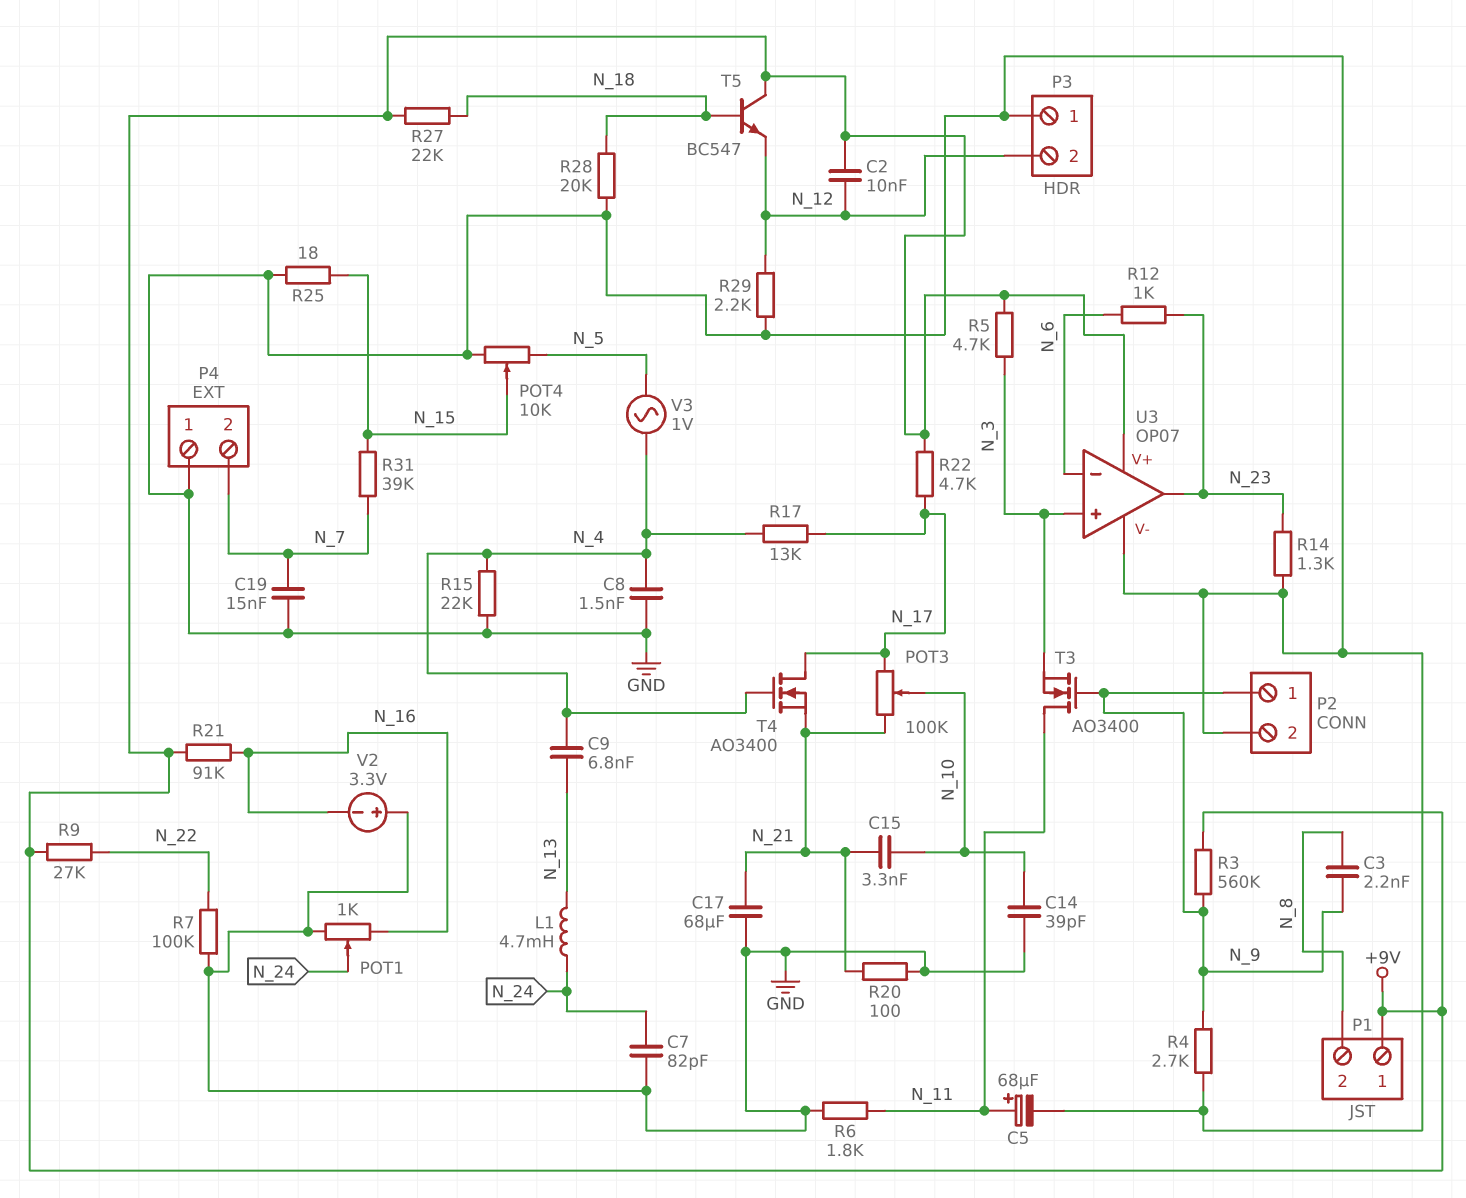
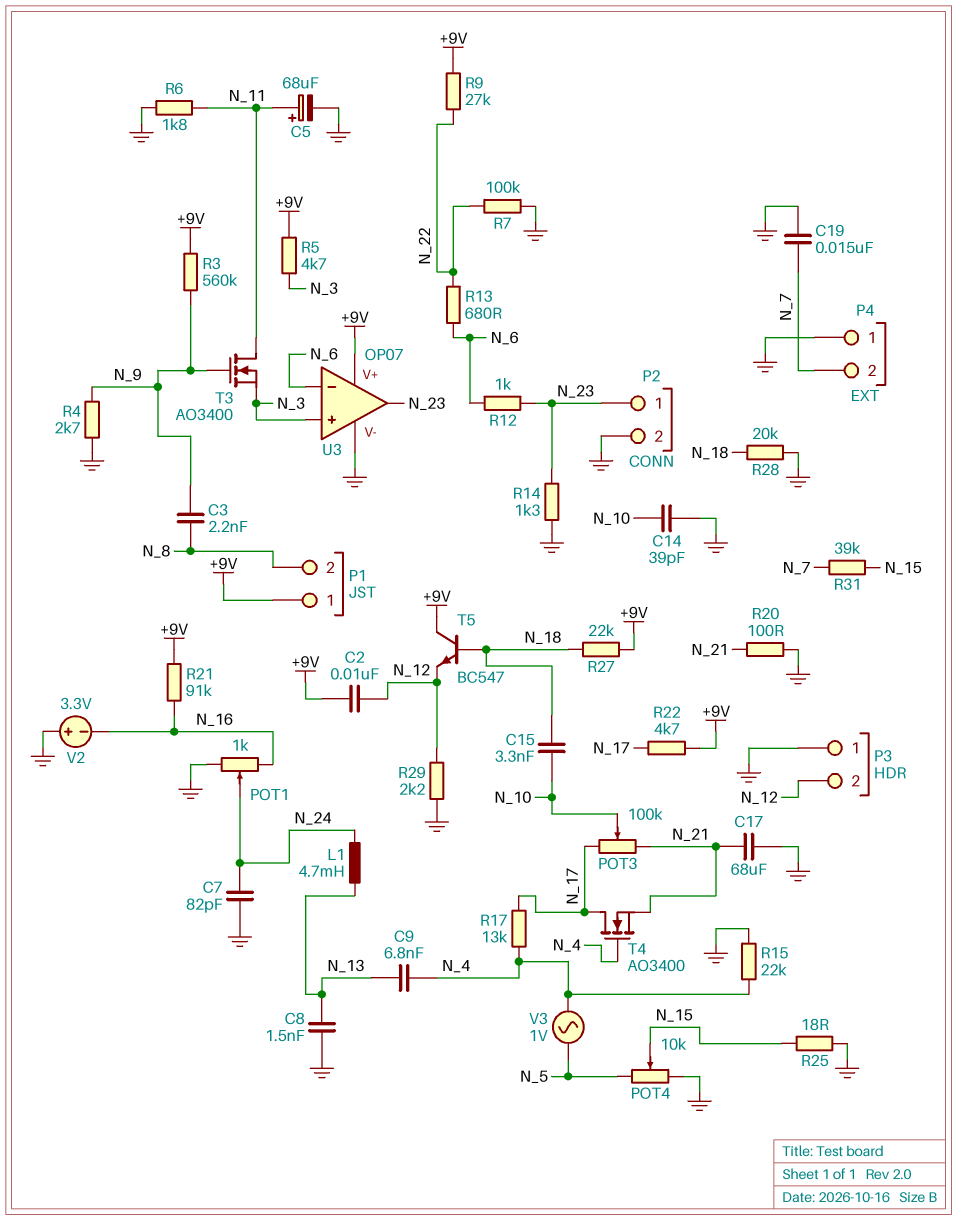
C8: 1.5nF (GND, N_4) -> 1.5nF (GND, N_13)
C15: 3.3nF (N_10, N_21) -> 3.3nF (N_10, N_18)
P2 pin 1: N_9 -> N_23
R13: none -> 680 (N_6, N_22)

